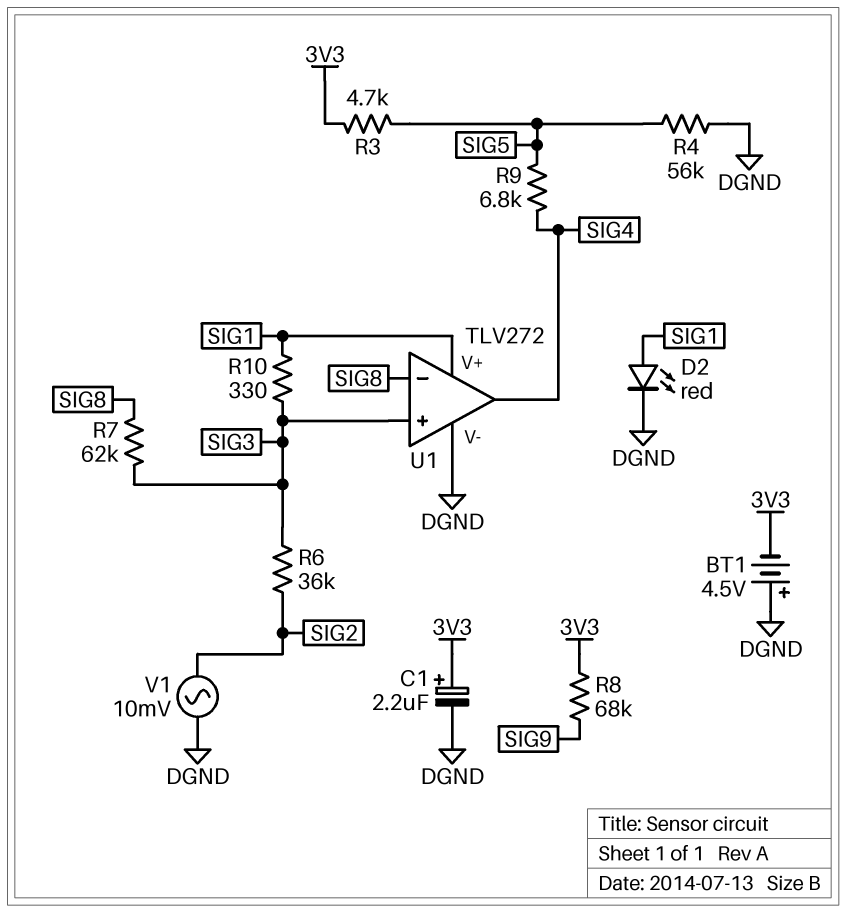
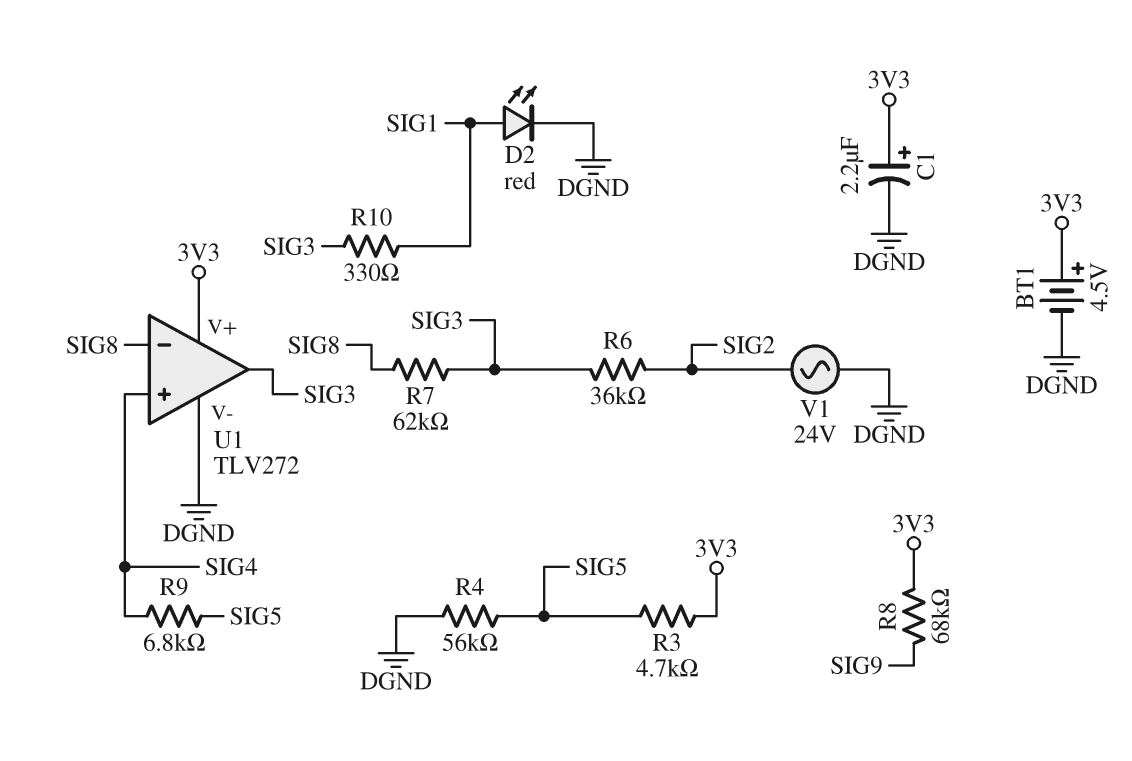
BT1: 4.5V (plus DGND, minus 3V3) -> 4.5V (plus 3V3, minus DGND)
U1 pin V+: SIG1 -> 3V3
U1 pin in+: SIG3 -> SIG4
U1 pin out: SIG4 -> SIG3
V1: AC 10mV (DGND, SIG2) -> AC 24V (DGND, SIG2)

